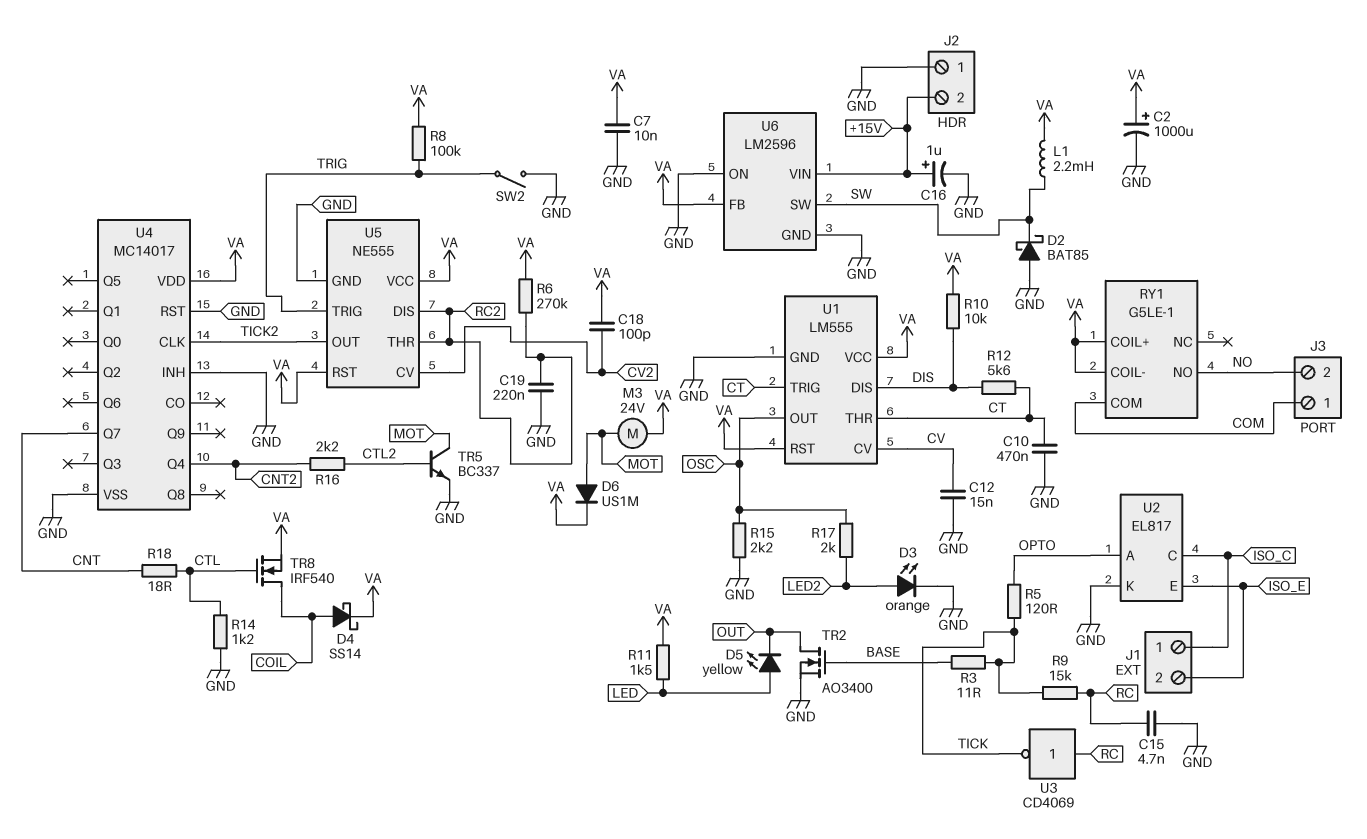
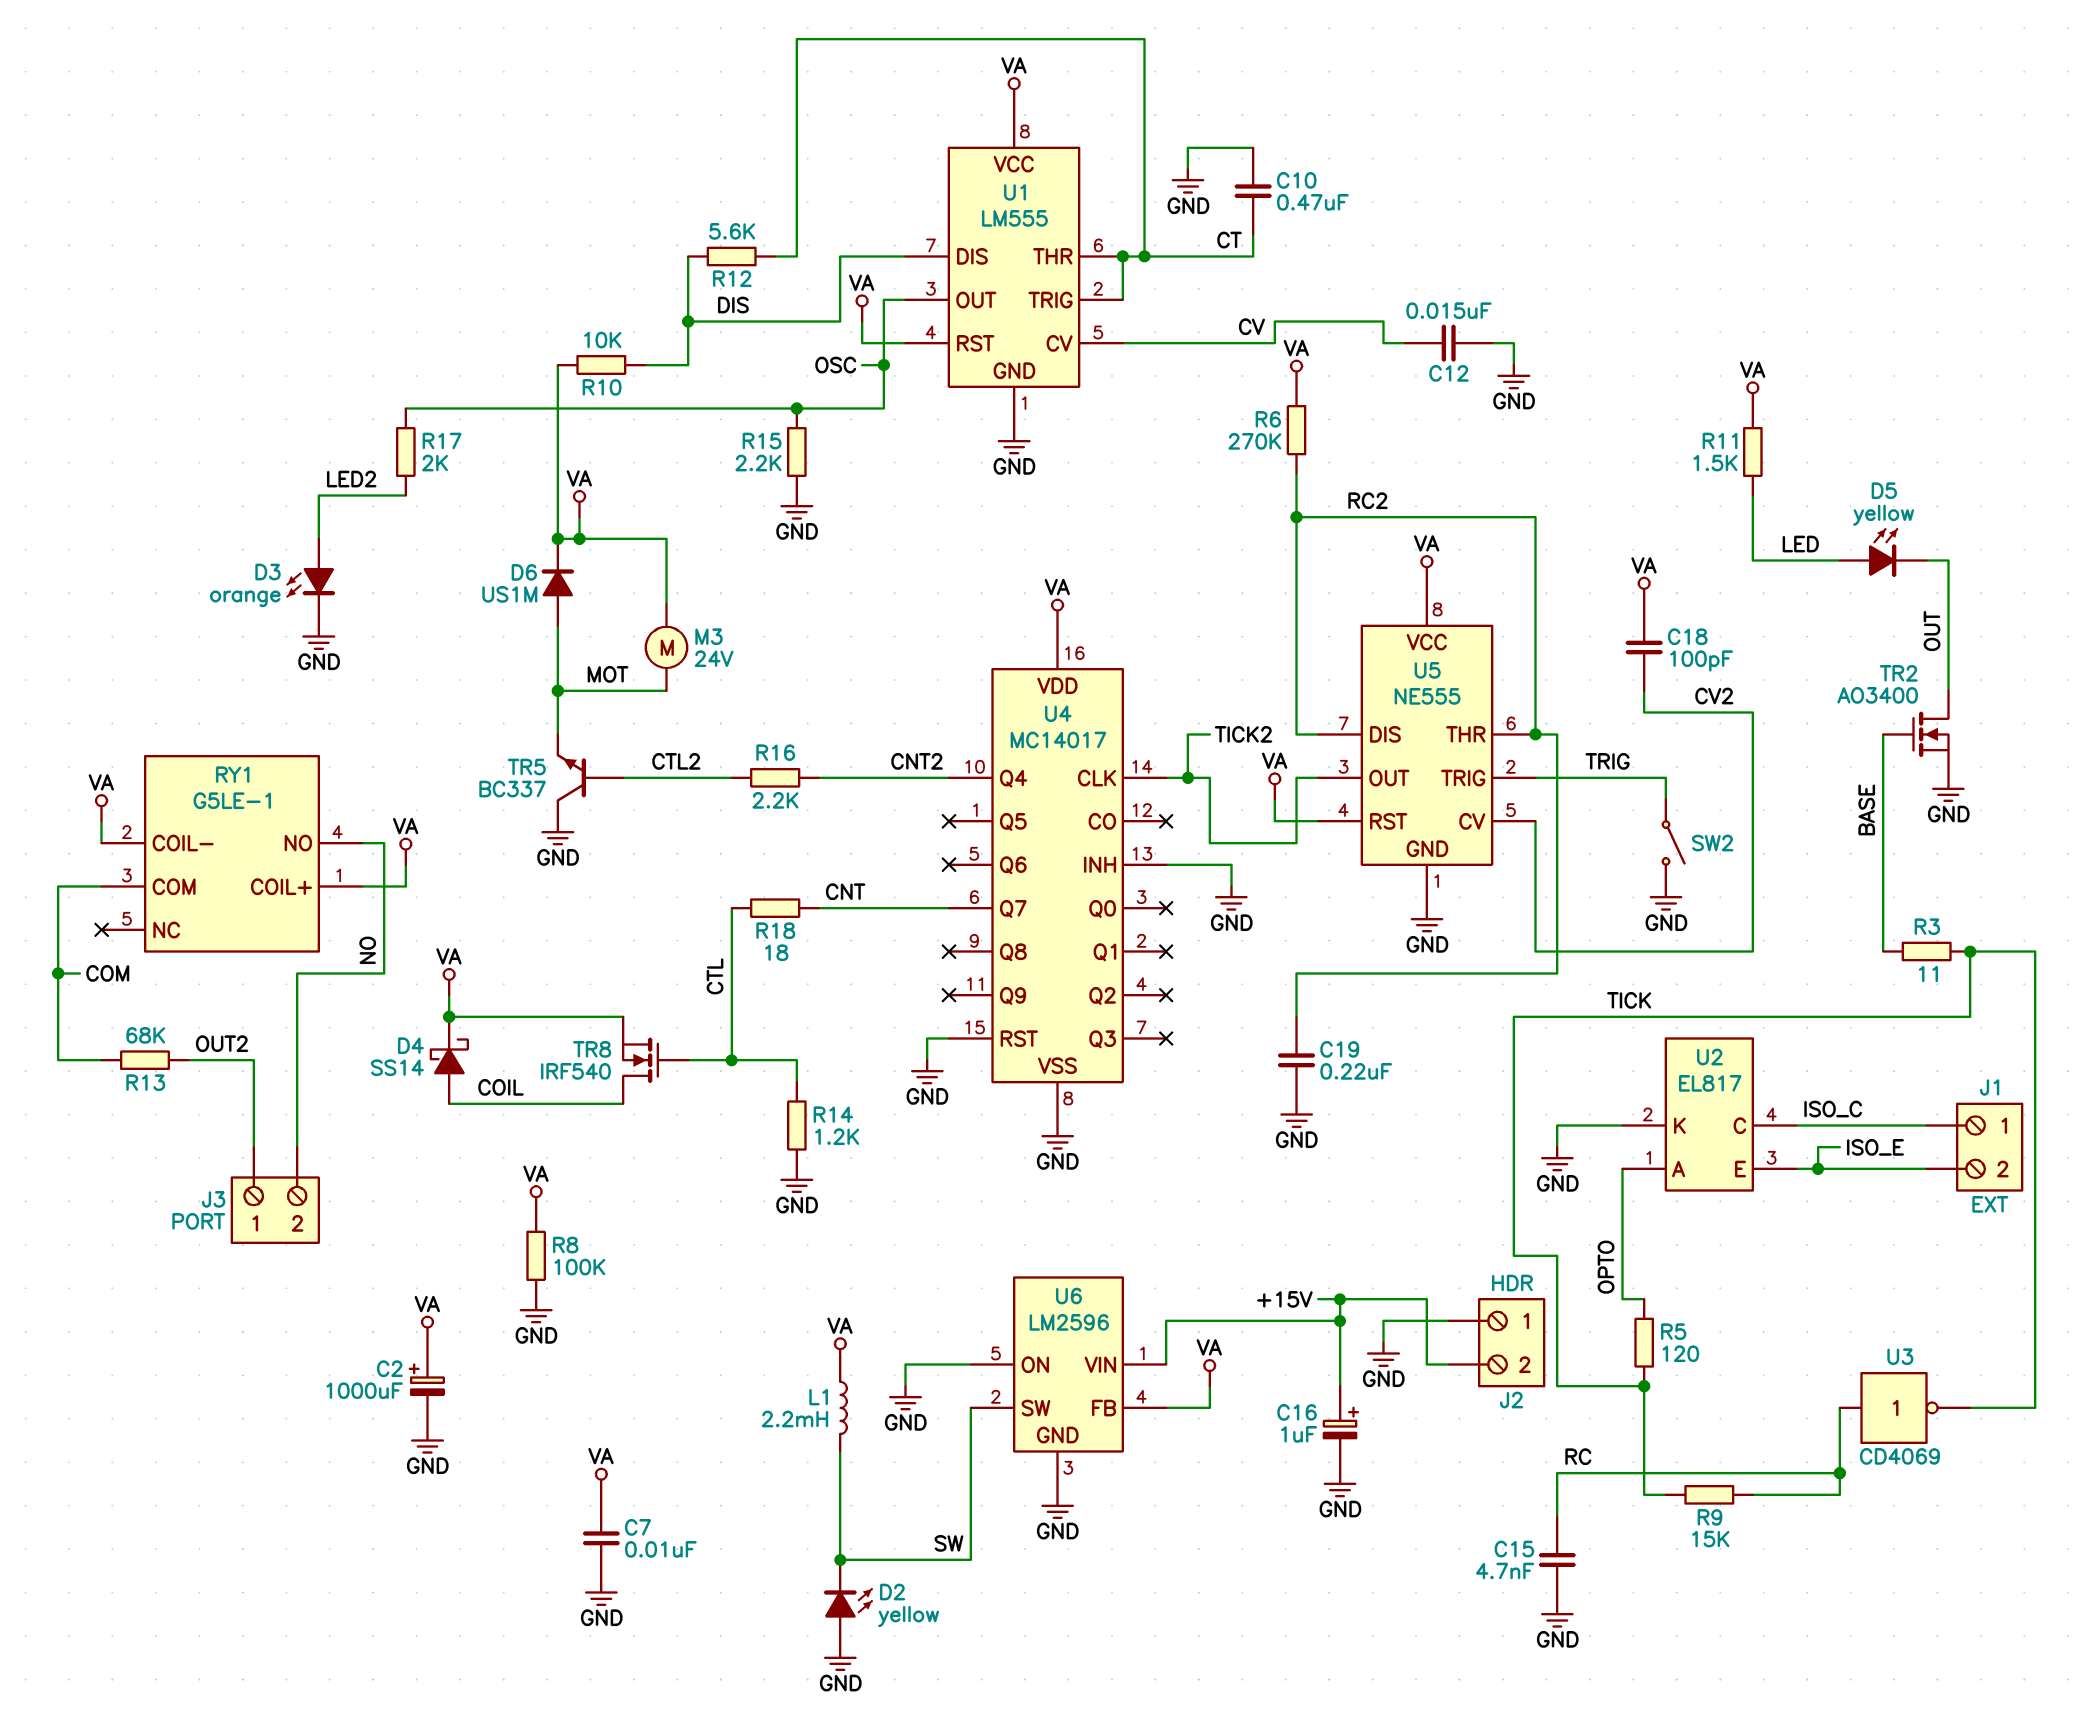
D2: schottky BAT85 (A GND, K SW) -> LED yellow (A GND, K SW)
J3 pin 1: COM -> OUT2
R8: 100k (TRIG, VA) -> 100k (GND, VA)
R13: none -> 68k (COM, OUT2)
TR5: NPN BC337 (B CTL2, C MOT, E GND) -> NPN BC337 (B CTL2, C GND, E MOT)

